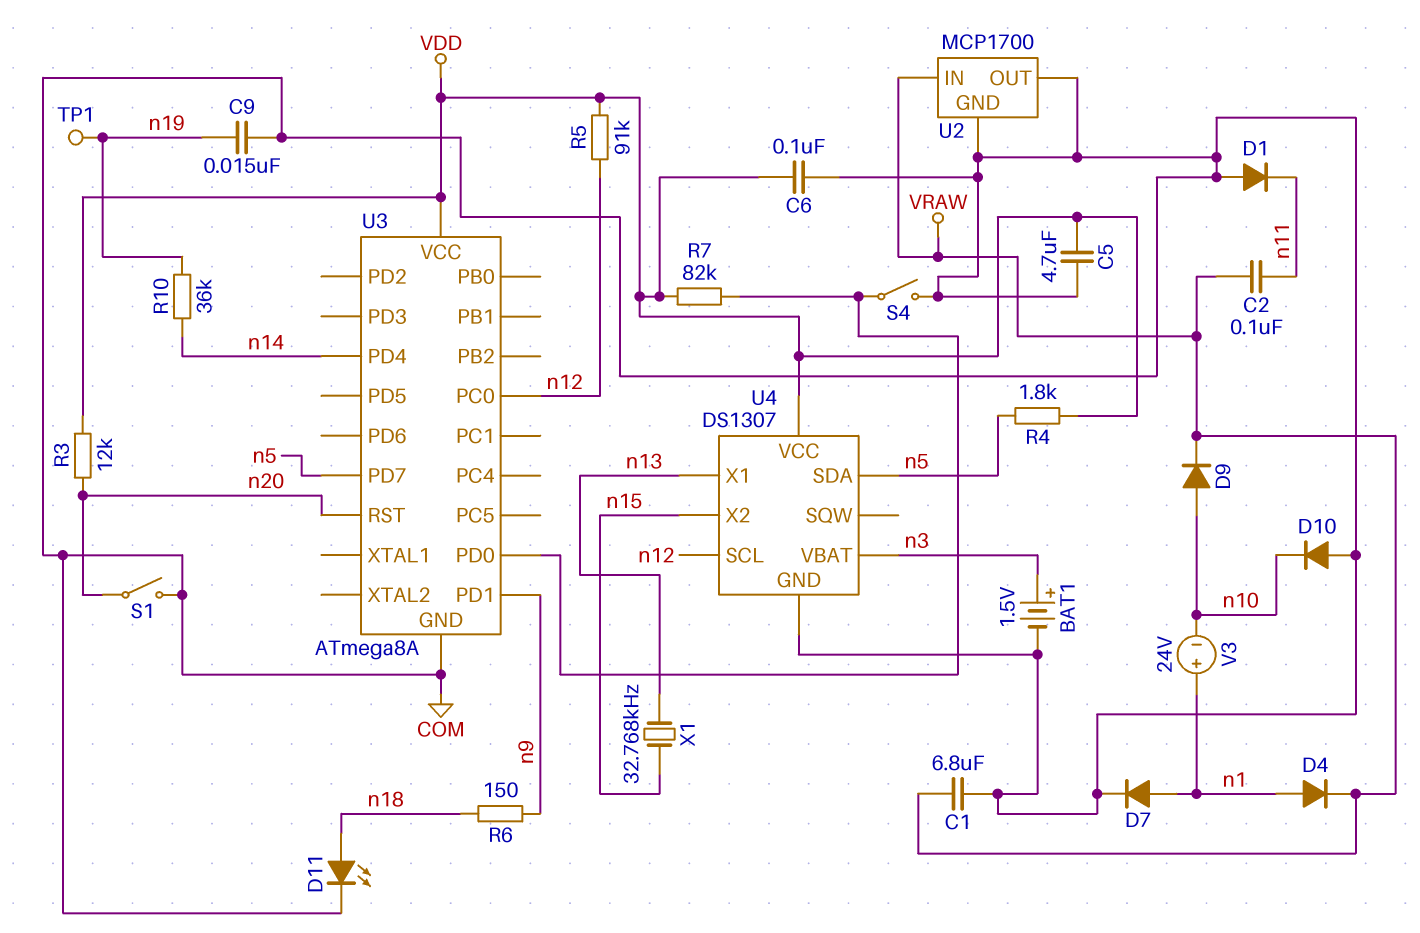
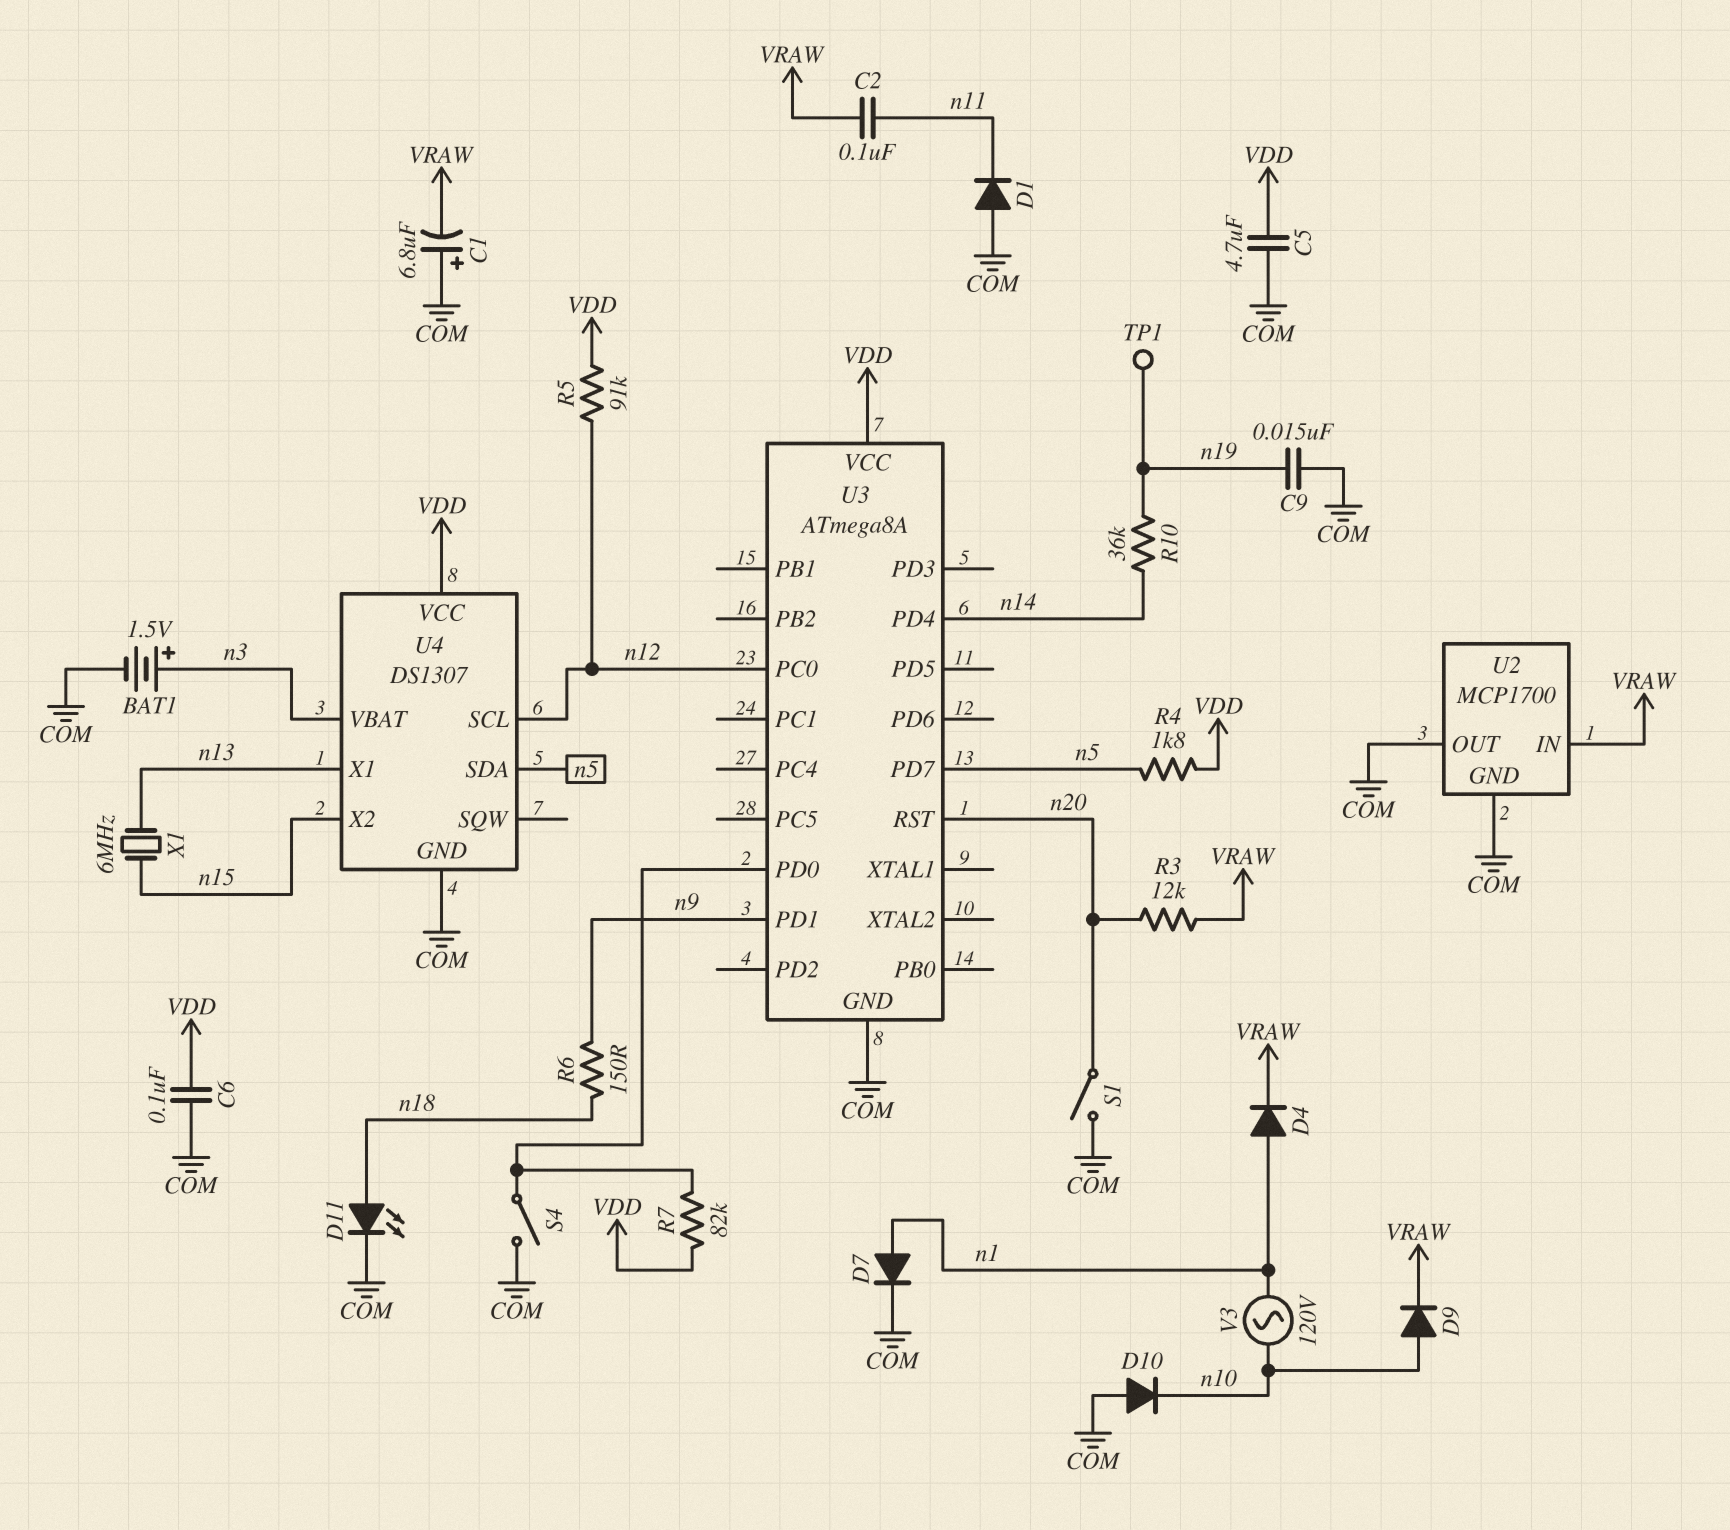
C1: 6.8uF (COM, VRAW) -> 6.8uF (plus COM, minus VRAW)
R3: 12k (VDD, n20) -> 12k (VRAW, n20)
V3: 24V (plus n1, minus n10) -> AC 120V (n1, n10)
X1: 32.768kHz (n13, n15) -> 6MHz (n13, n15)

